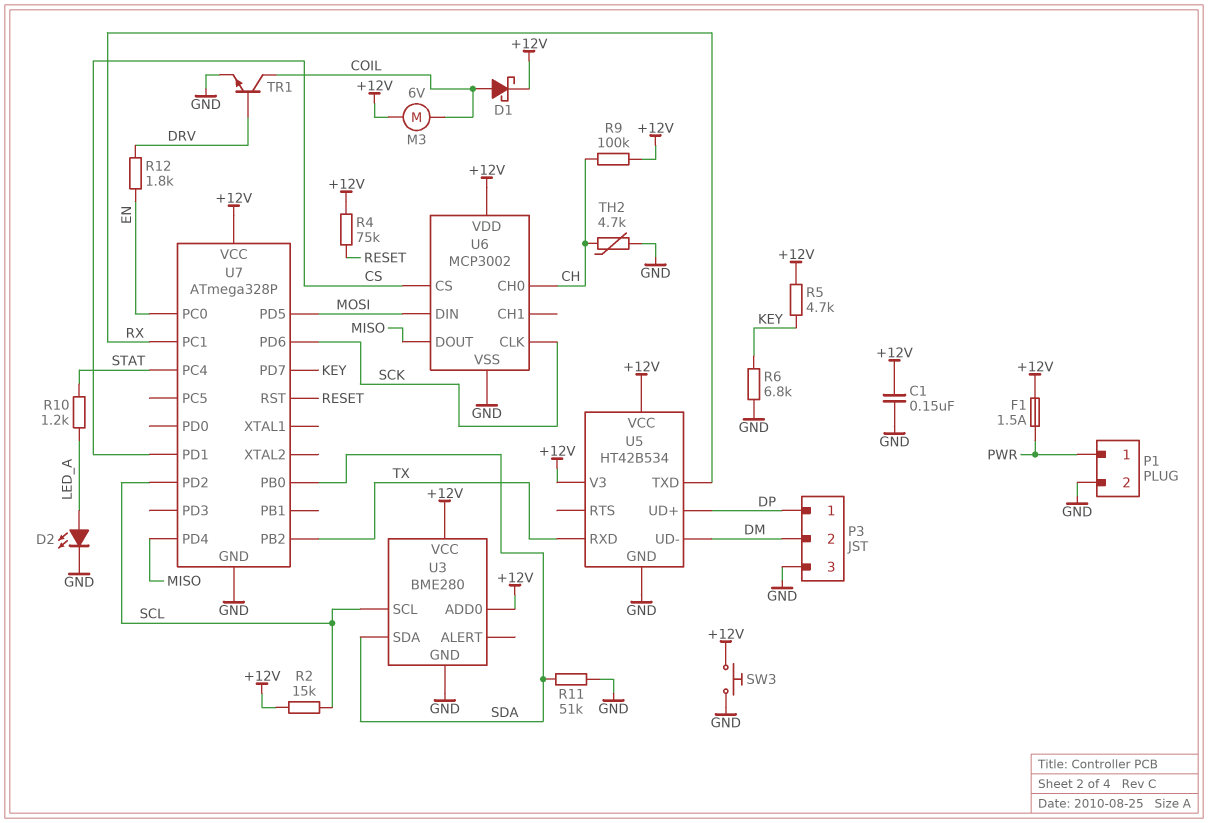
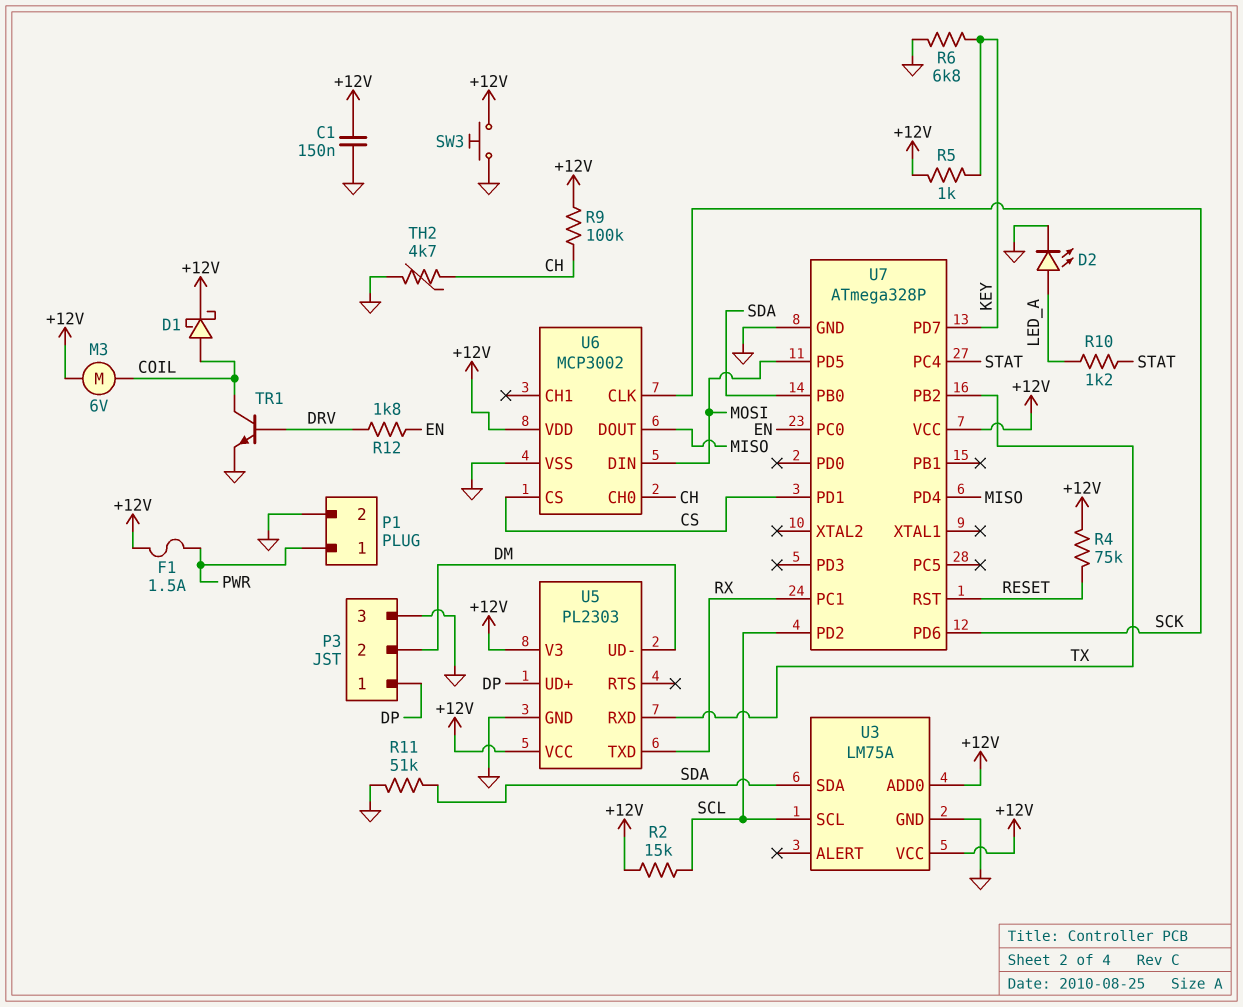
R5: 4.7k (+12V, KEY) -> 1k (+12V, KEY)
U3: BME280 -> LM75A
U5: HT42B534 -> PL2303

